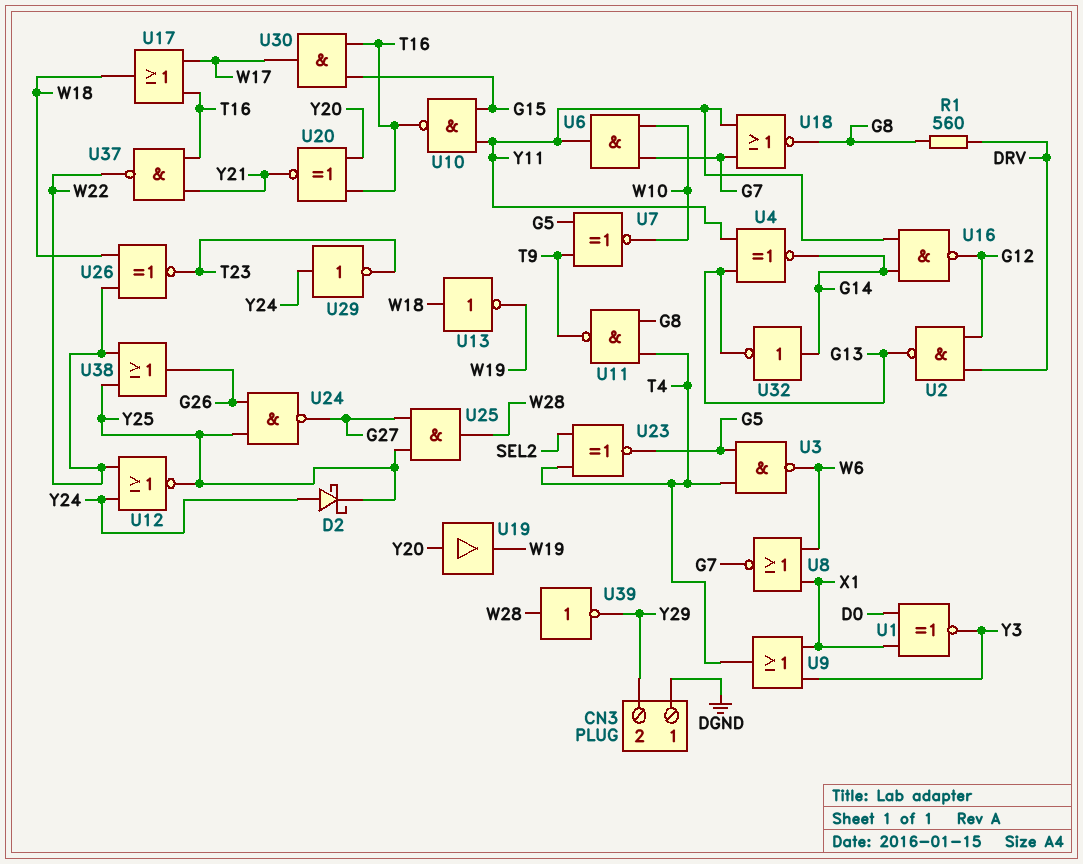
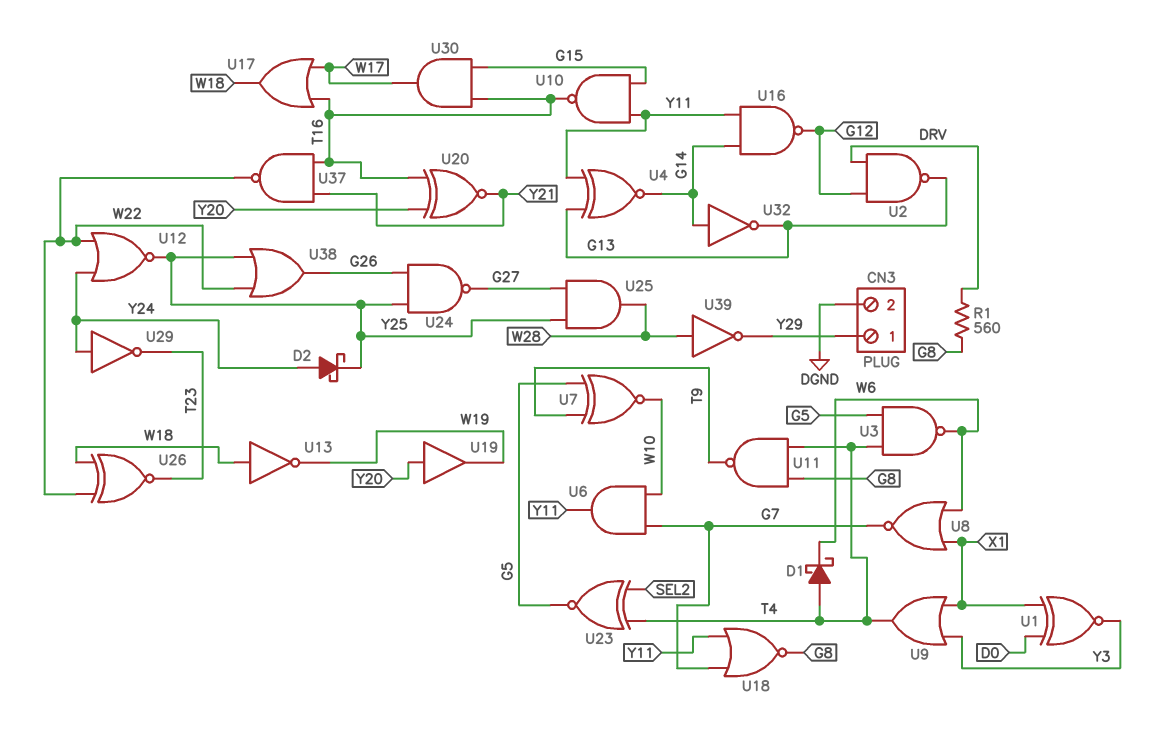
CN3 pin 1: DGND -> Y29
CN3 pin 2: Y29 -> DGND
D1: none -> schottky (A T4, K W6)

